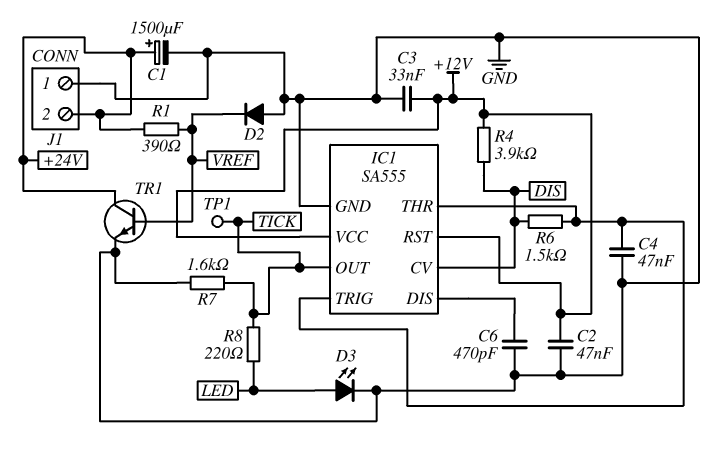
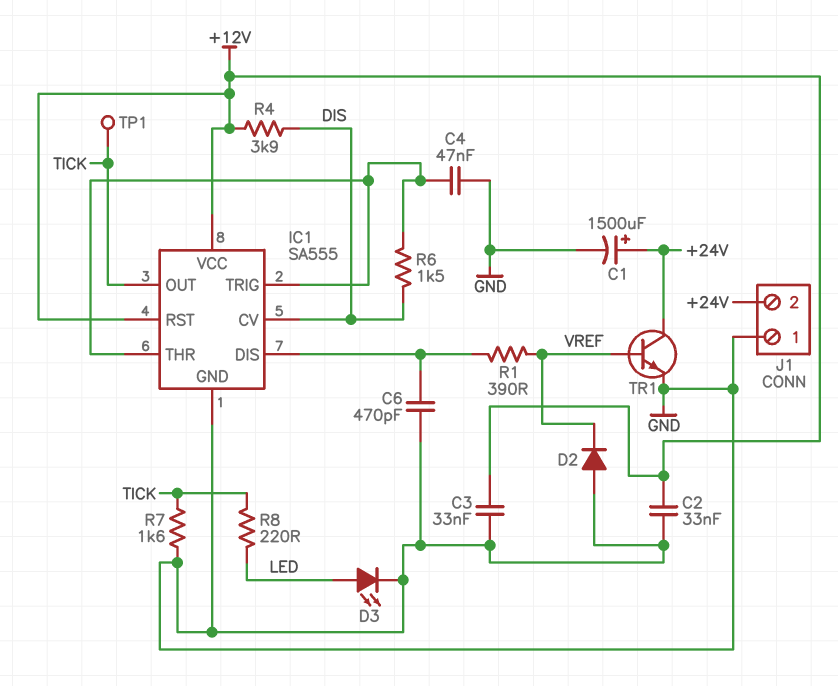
C2: 47nF (+12V, GND) -> 33nF (+12V, GND)
R1: 390 (+24V, VREF) -> 390 (IC1/DIS, VREF)

